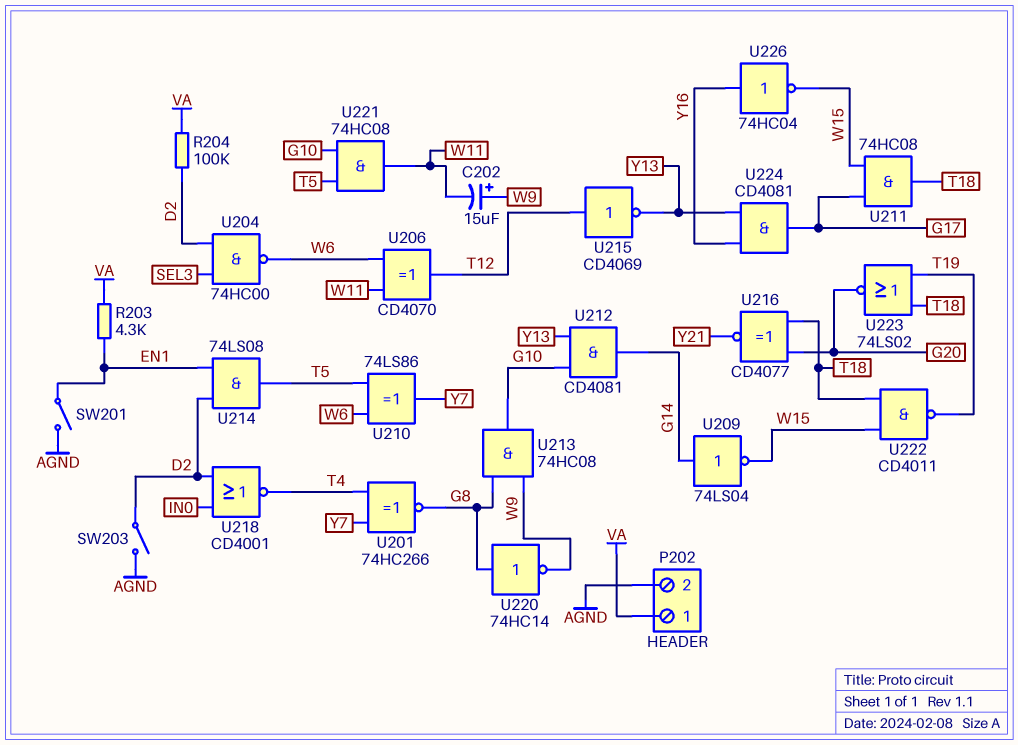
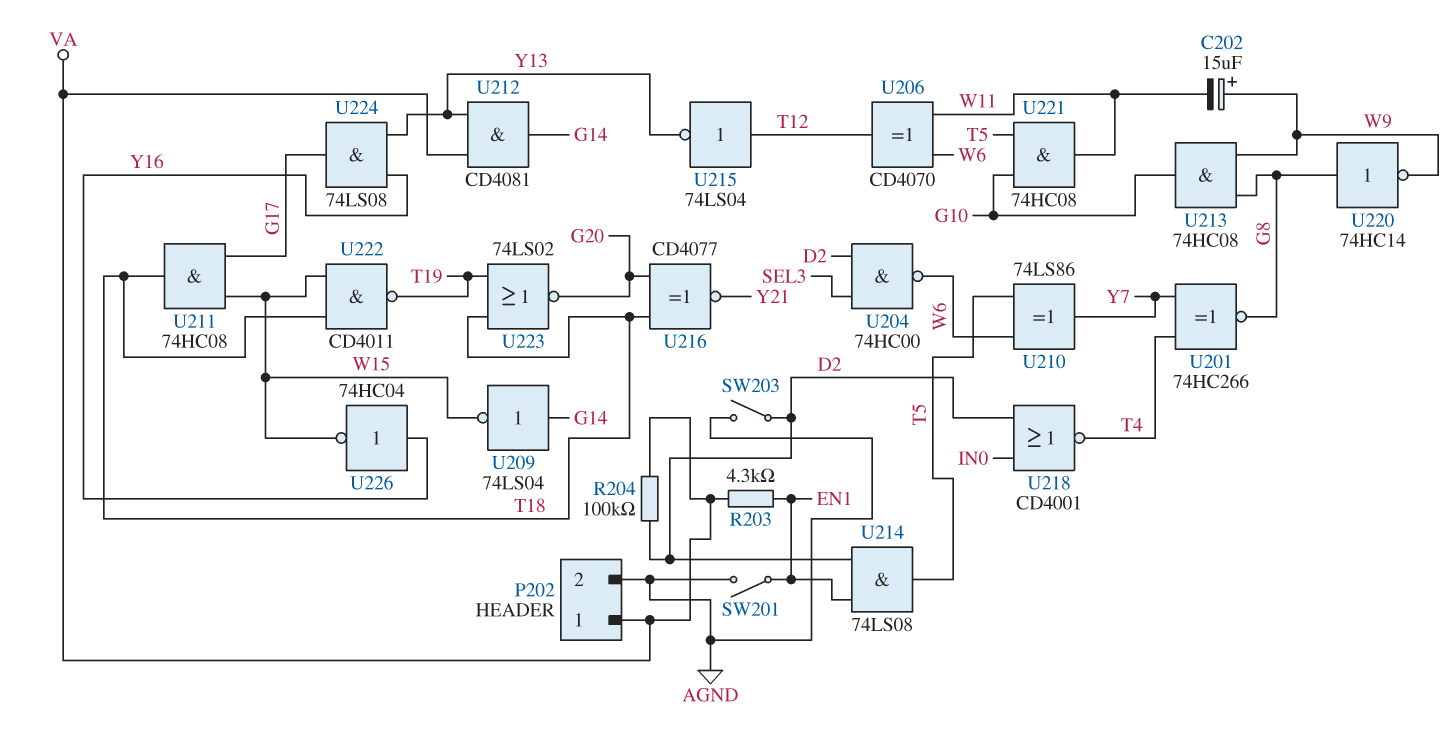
U212: AND CD4081 (in G10, in Y13, out G14) -> AND CD4081 (in VA, in Y13, out G14)
U215: NOT CD4069 (in T12, out Y13) -> NOT 74LS04 (in T12, out Y13)
U224: AND CD4081 (in Y13, in Y16, out G17) -> AND 74LS08 (in Y13, in Y16, out G17)

